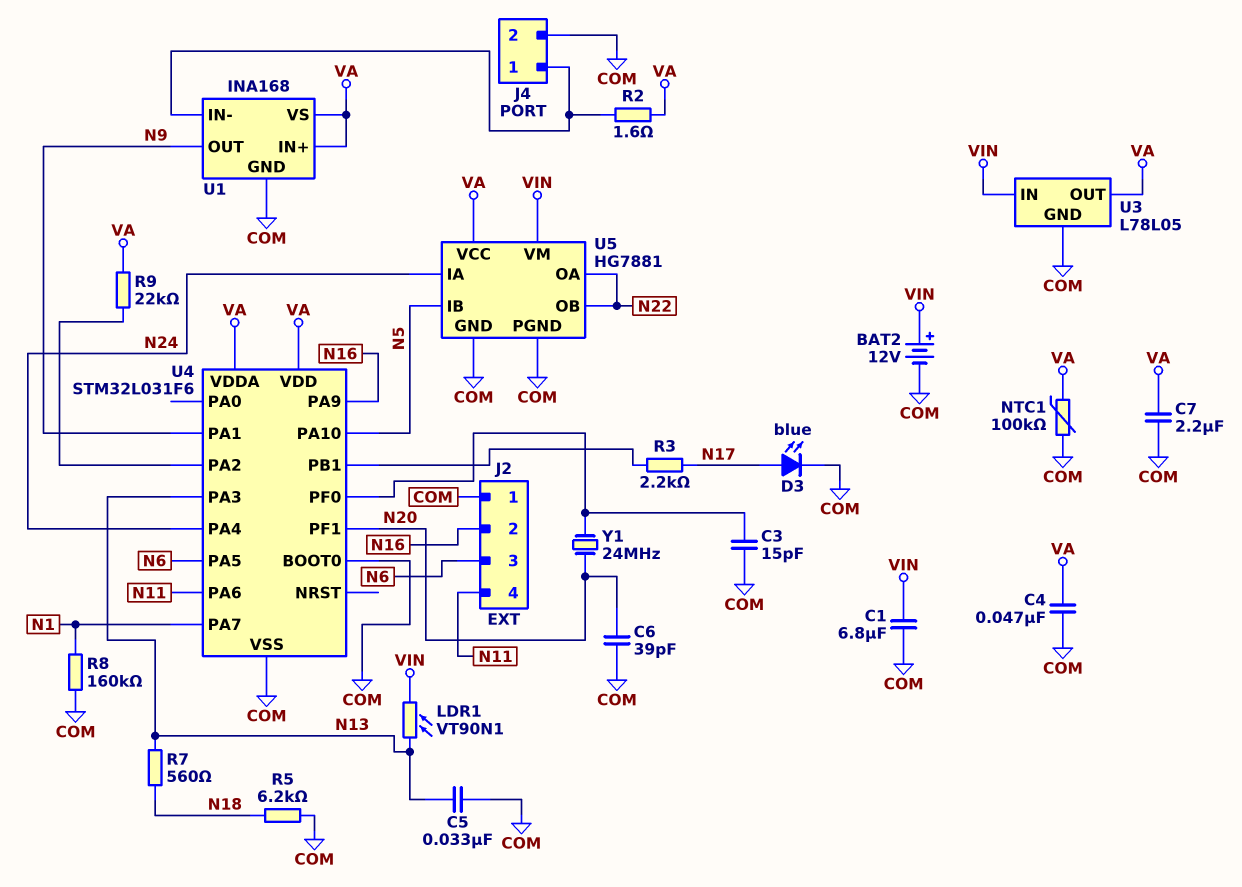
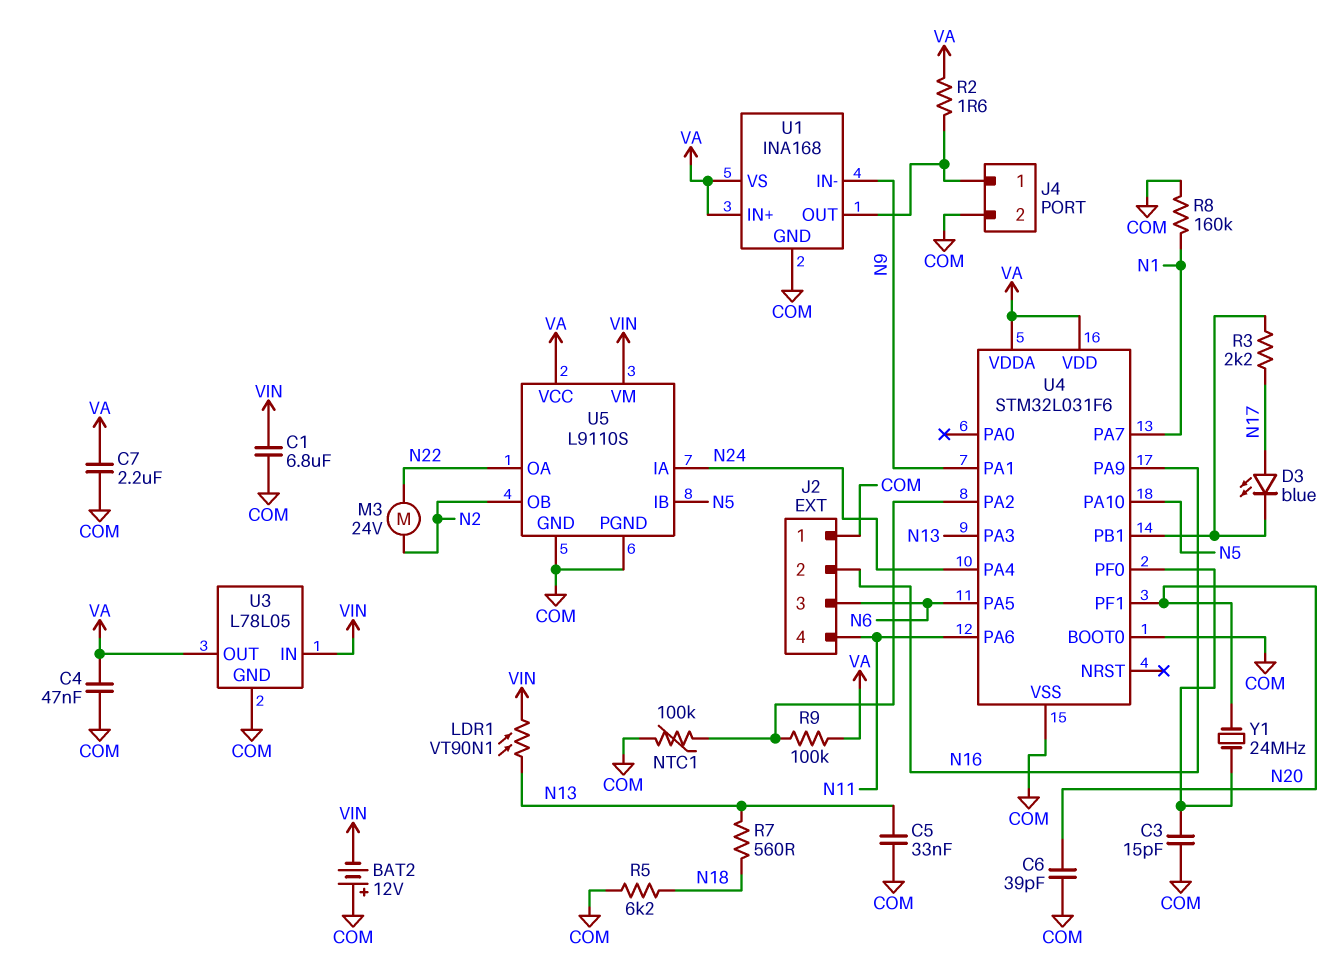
BAT2: 12V (plus VIN, minus COM) -> 12V (plus COM, minus VIN)
D3: LED blue (A N17, K COM) -> LED blue (A N17, K U4/PB1)
M3: none -> motor 24V (N2, N22)
NTC1: 100k (COM, VA) -> 100k (COM, U4/PA2)
R9: 22k (U4/PA2, VA) -> 100k (U4/PA2, VA)
U1 pin IN-: J4/1 -> N9
U1 pin OUT: N9 -> J4/1
U5: HG7881 -> L9110S
U5 pin OB: N22 -> N2

